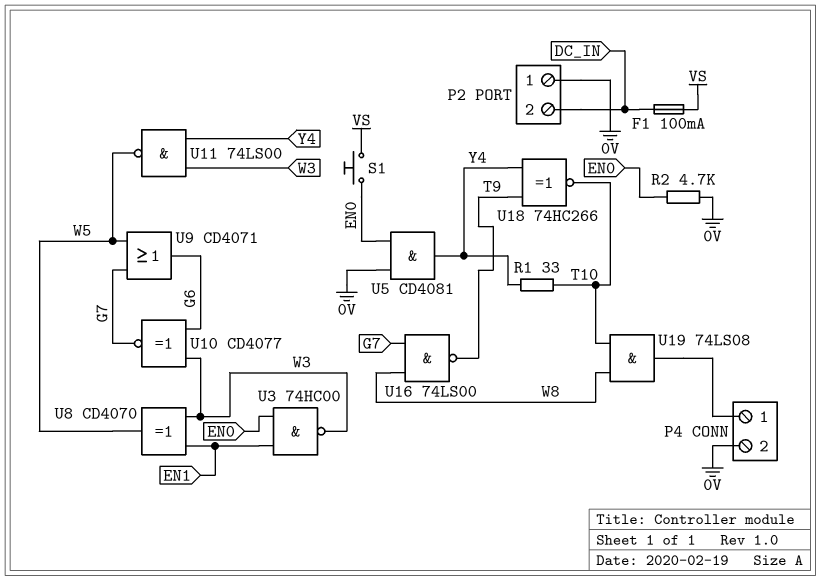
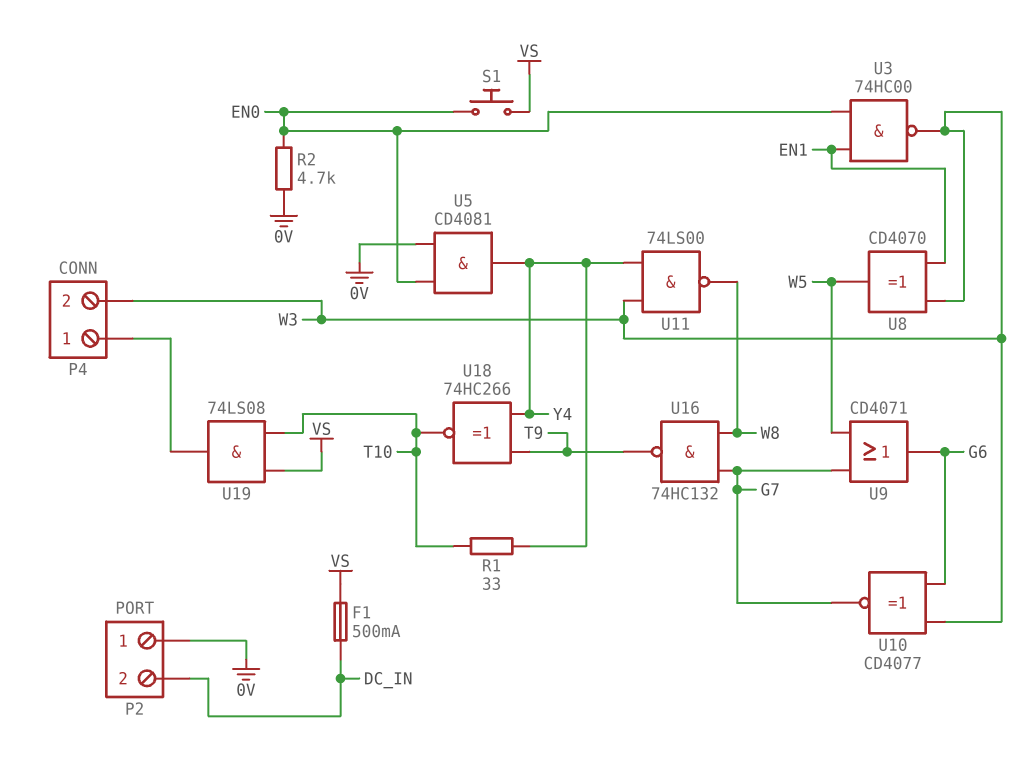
F1: 100mA (DC_IN, VS) -> 500mA (DC_IN, VS)
P4 pin 2: 0V -> W3
U11: NAND 74LS00 (in W3, in Y4, out W5) -> NAND 74LS00 (in W3, in Y4, out W8)
U16: NAND 74LS00 (in G7, in W8, out T9) -> NAND 74HC132 (in G7, in W8, out T9)
U19: AND 74LS08 (in T10, in W8, out P4/1) -> AND 74LS08 (in T10, in VS, out P4/1)

